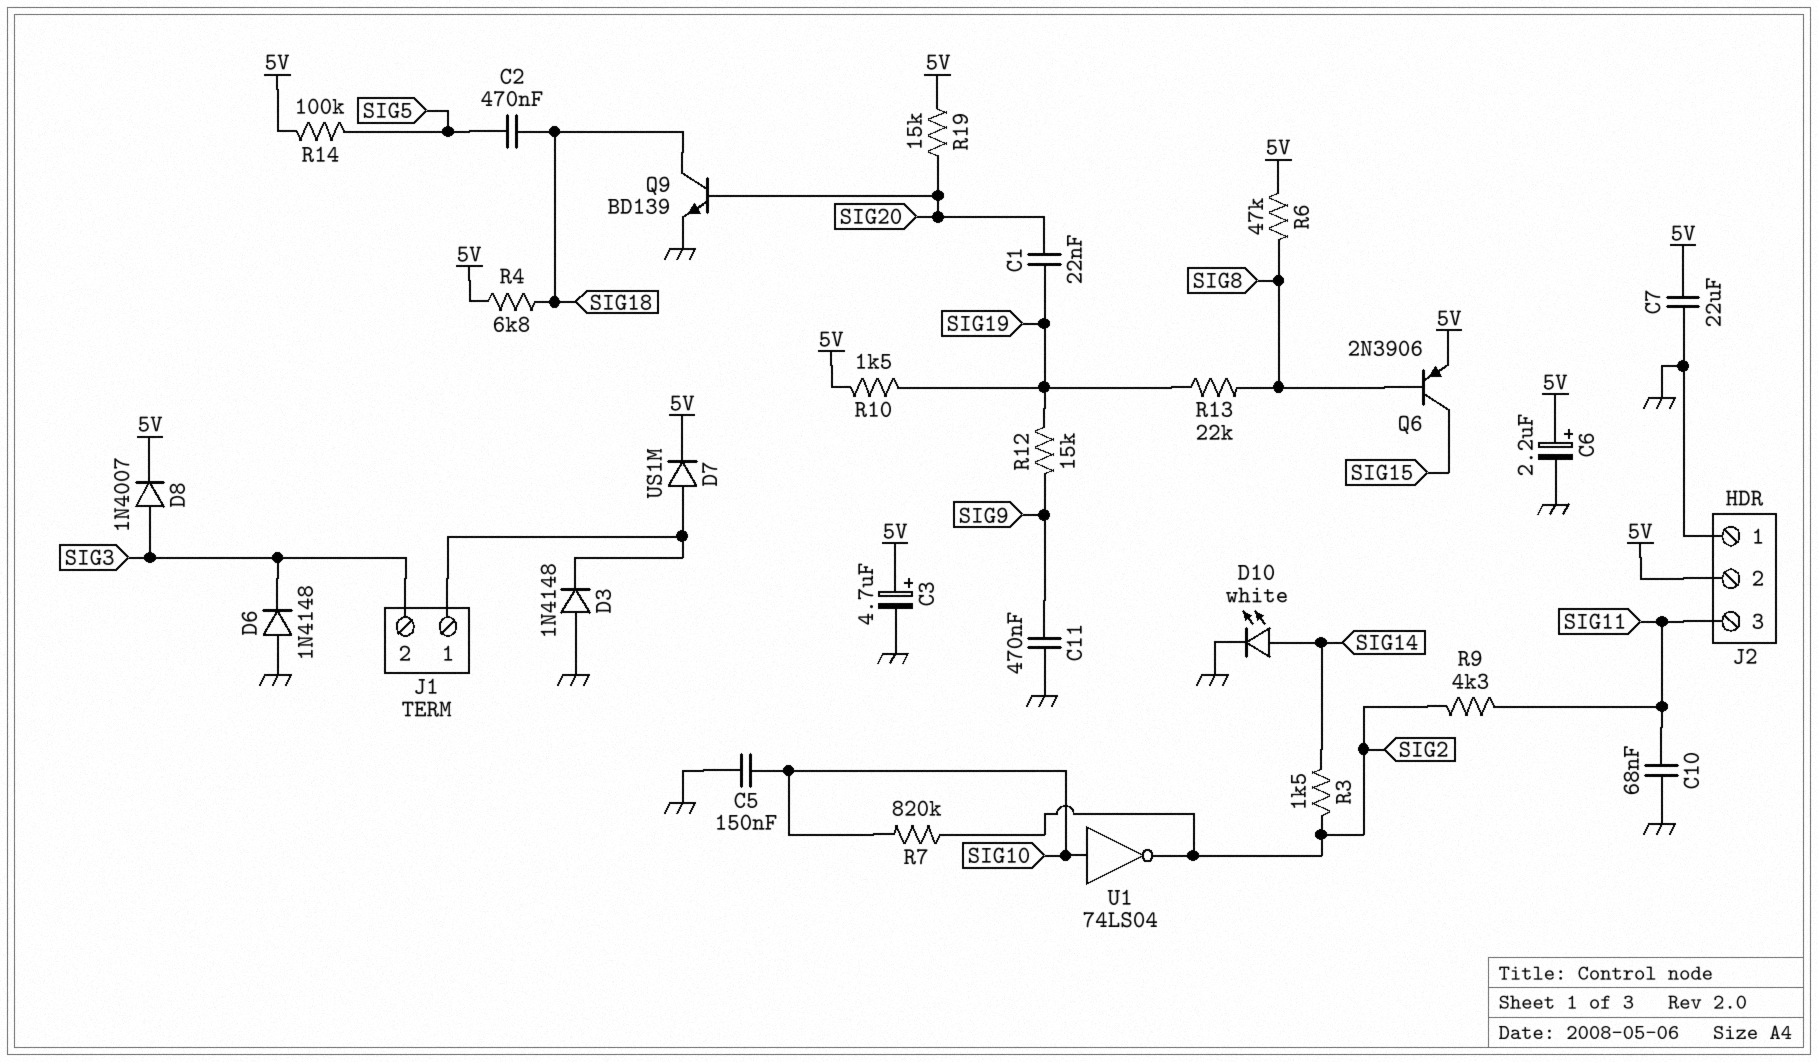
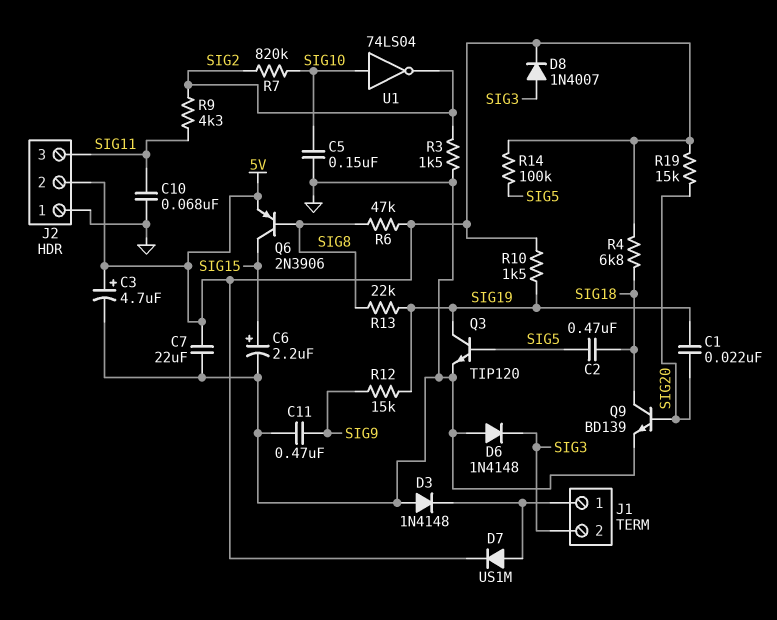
C6: 2.2uF (plus 5V, minus GND) -> 2.2uF (plus SIG15, minus GND)
D10: LED white (A SIG14, K GND) -> none
Q3: none -> NPN TIP120 (B SIG5, C SIG19, E GND)
R3: 1.5k (SIG2, SIG14) -> 1.5k (GND, SIG2)

